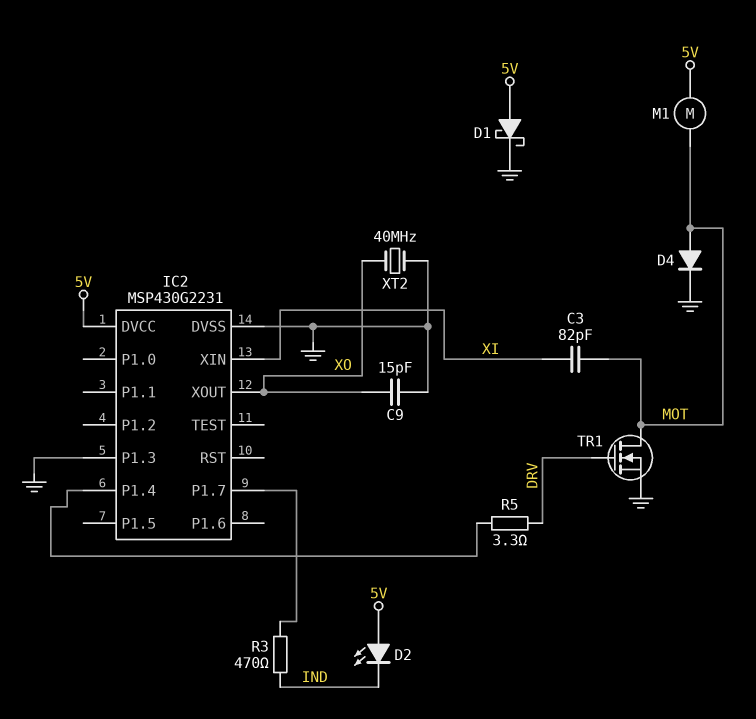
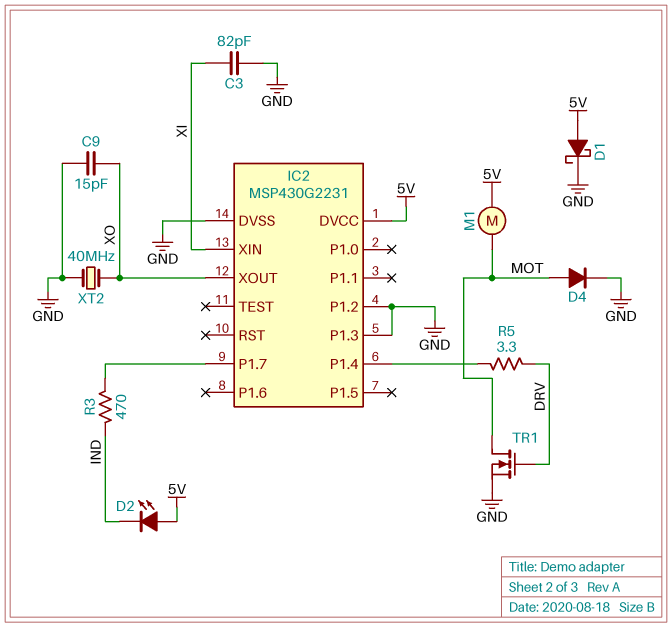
C3: 82pF (MOT, XI) -> 82pF (GND, XI)
IC2 pin P1.2: none -> GND

